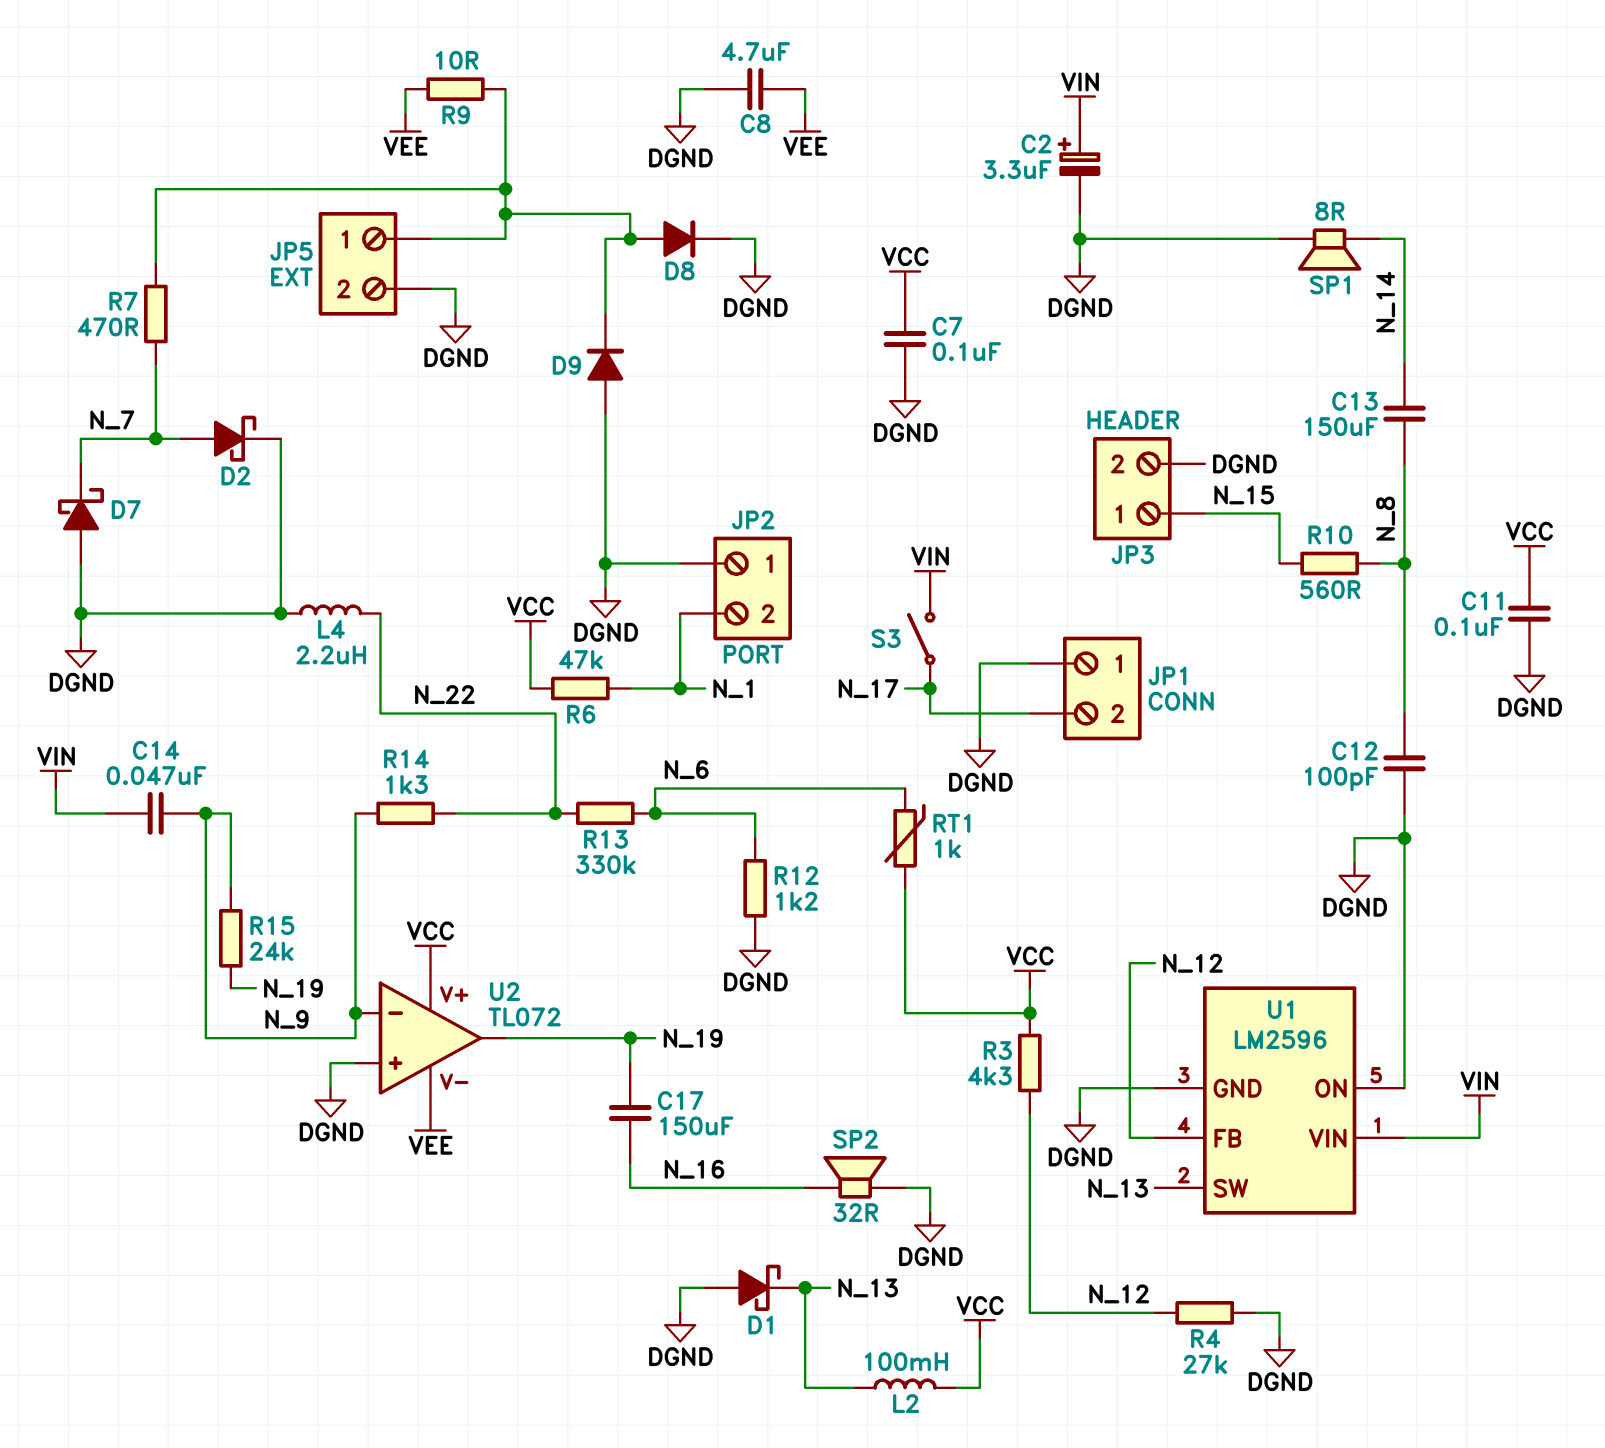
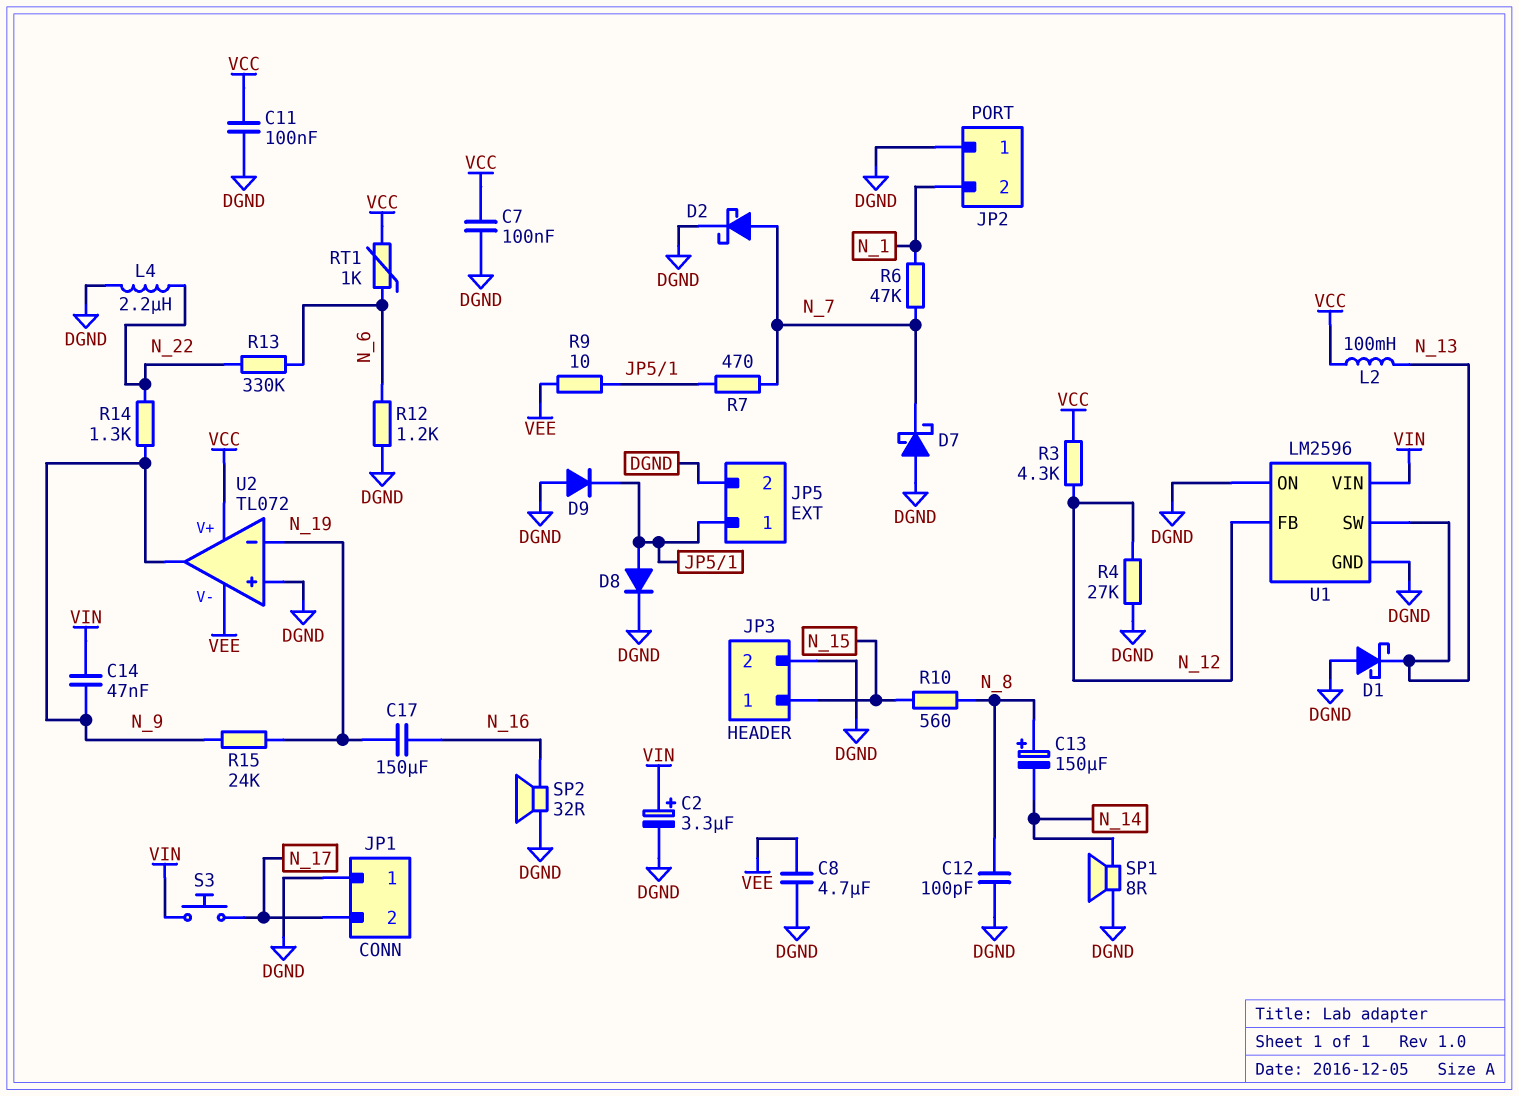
C13: 150uF (N_8, N_14) -> 150uF (plus N_8, minus N_14)
R6: 47k (N_1, VCC) -> 47k (N_1, N_7)
S3: switch (N_17, VIN) -> button (N_17, VIN)
U2 pin in-: N_9 -> N_19
U2 pin out: N_19 -> N_9

